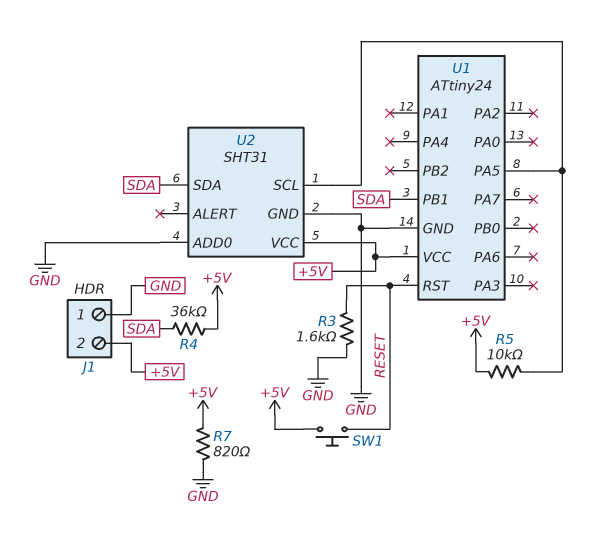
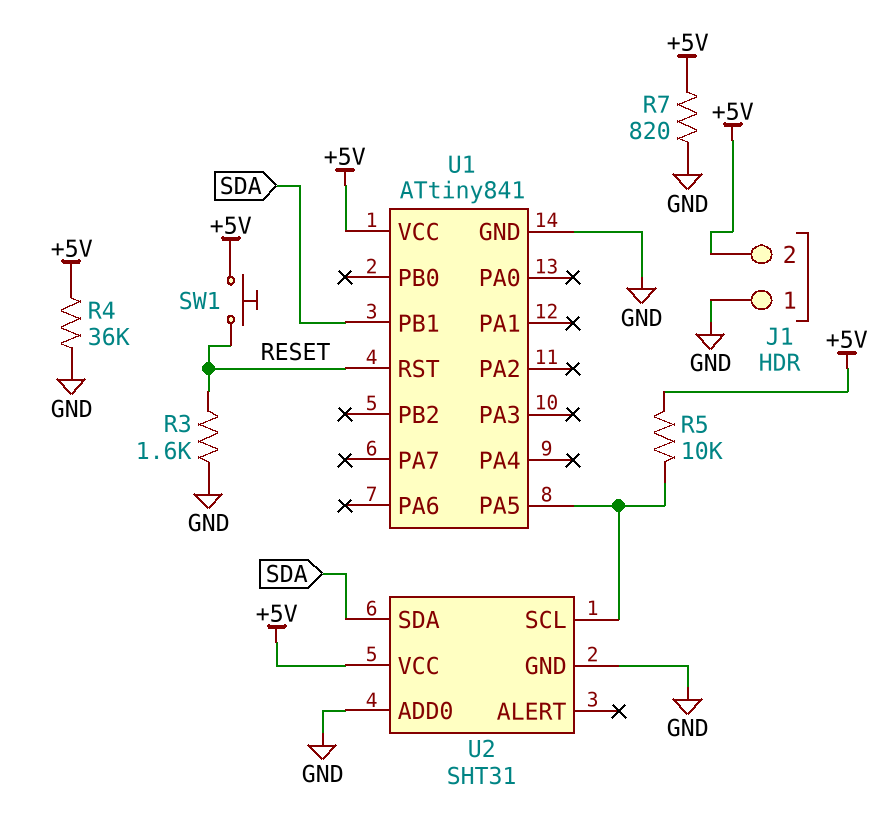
R4: 36k (+5V, SDA) -> 36k (+5V, GND)
U1: ATtiny24 -> ATtiny841

